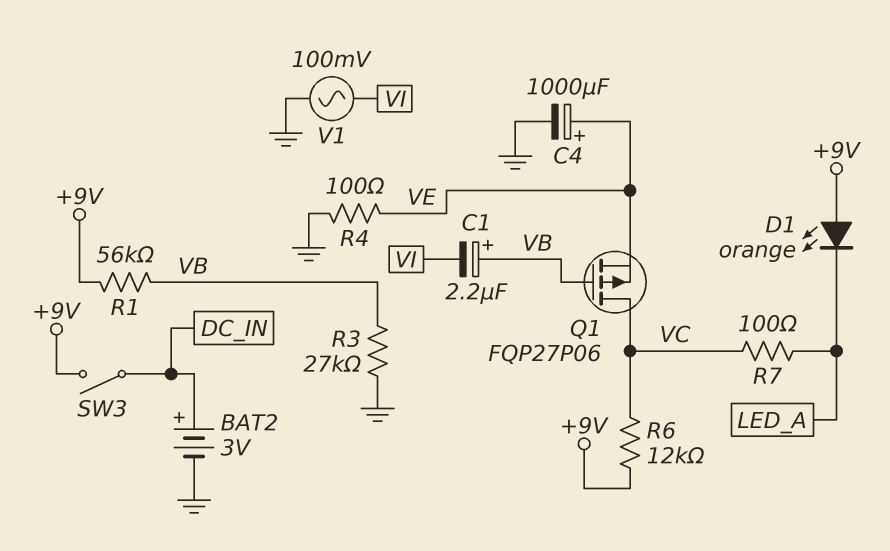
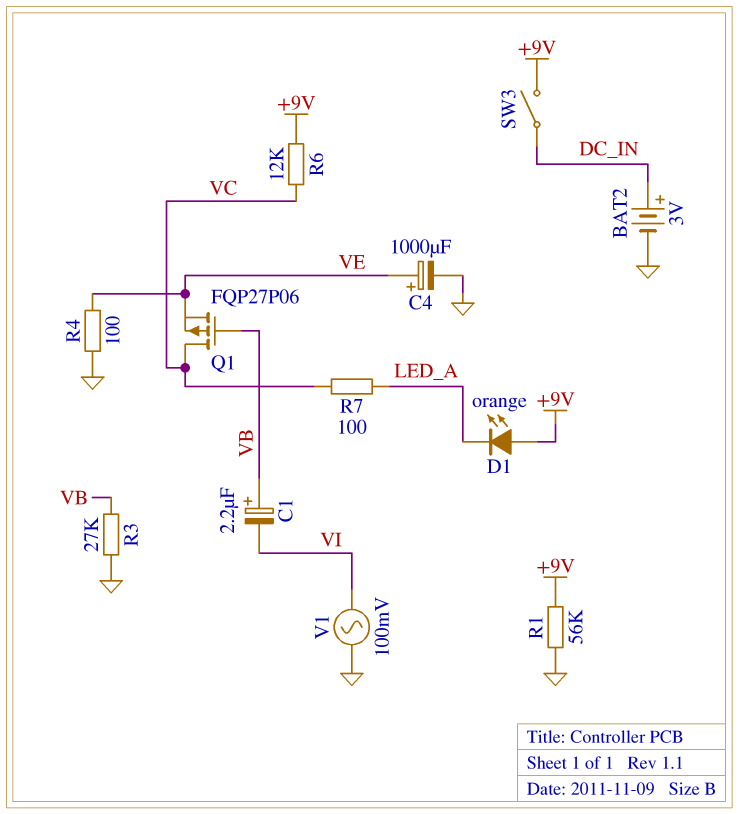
R1: 56k (+9V, VB) -> 56k (+9V, GND)

